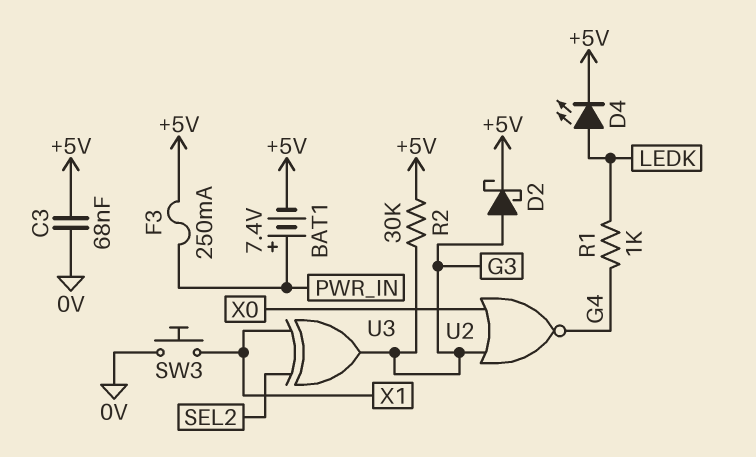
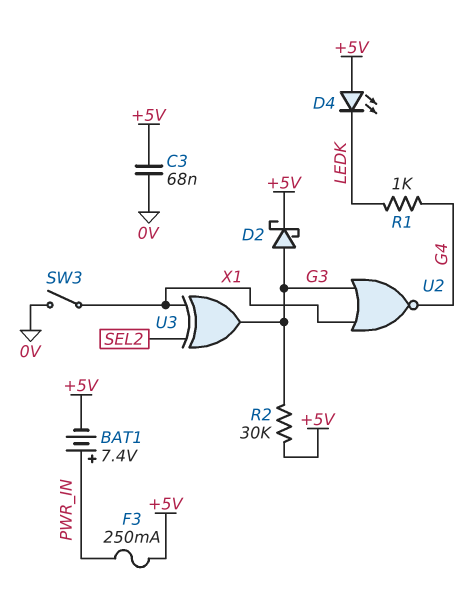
D4: LED (A LEDK, K +5V) -> LED (A +5V, K LEDK)
SW3: button (0V, X1) -> switch (0V, X1)
U2: NOR (in G3, in X0, out G4) -> NOR (in G3, in X1, out G4)

